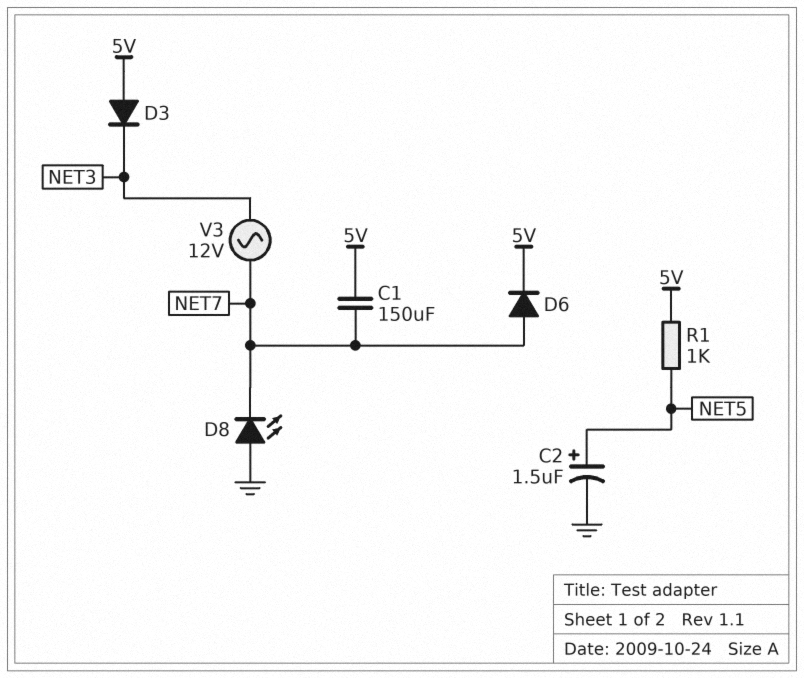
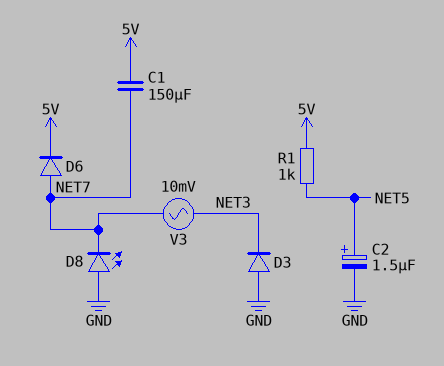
D3: diode (A 5V, K NET3) -> diode (A GND, K NET3)
V3: AC 12V (NET3, NET7) -> AC 10mV (NET3, NET7)

